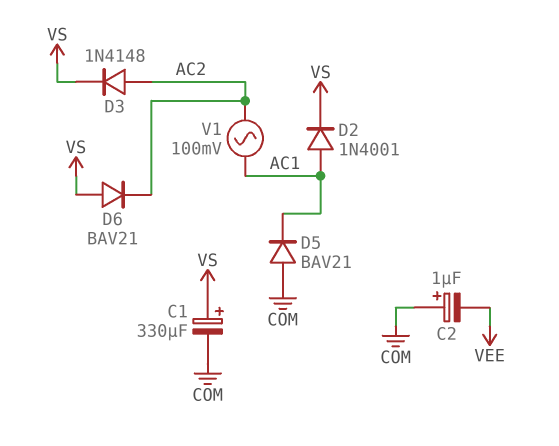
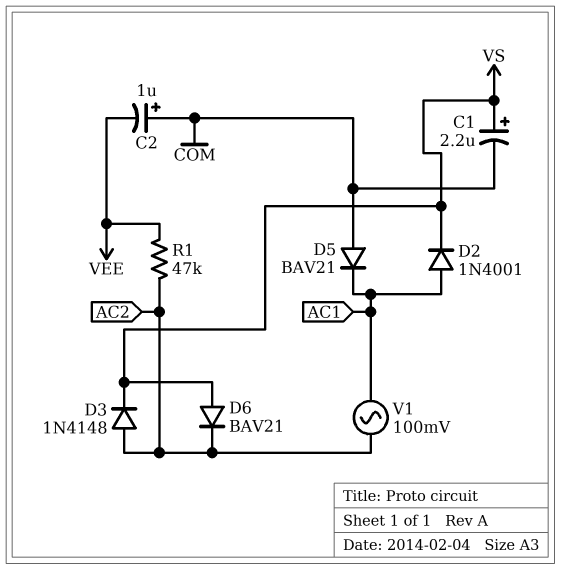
C1: 330uF (plus VS, minus COM) -> 2.2uF (plus VS, minus COM)
R1: none -> 47k (AC2, VEE)

